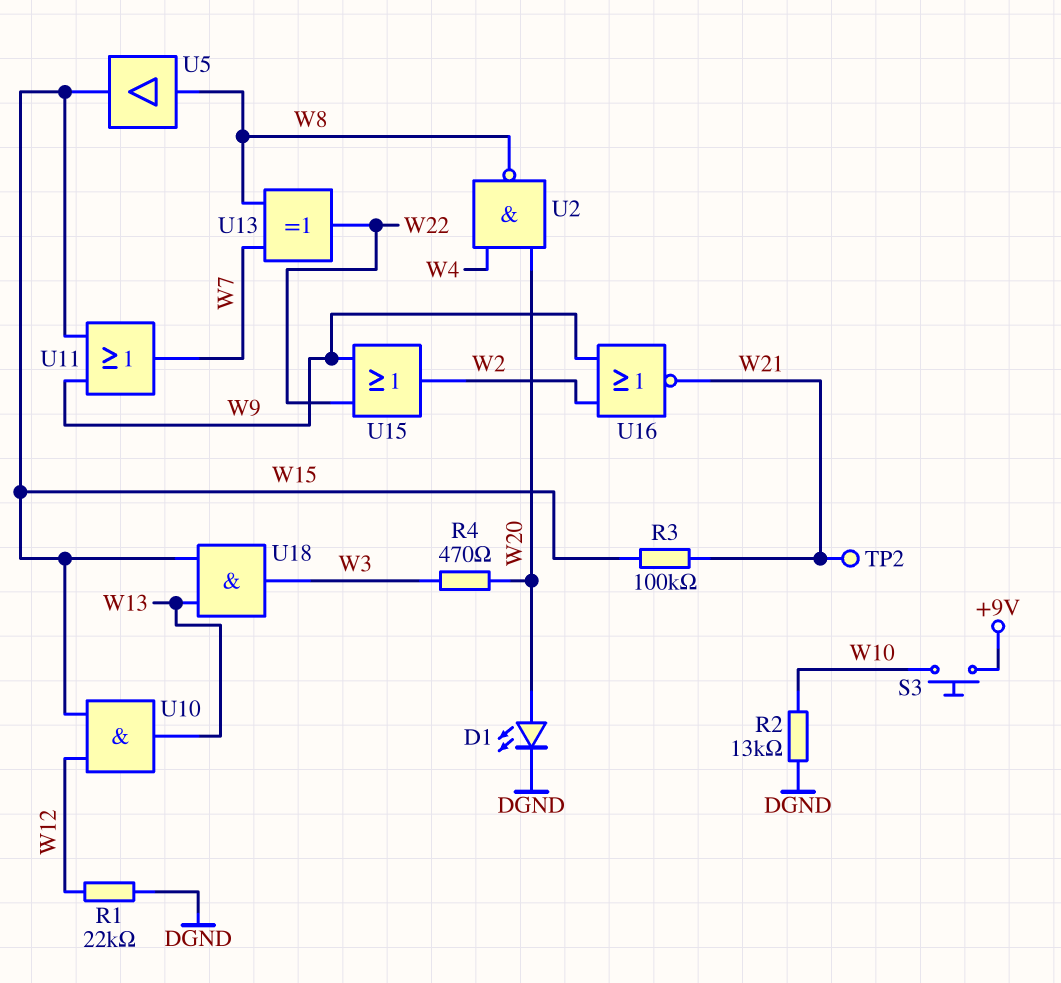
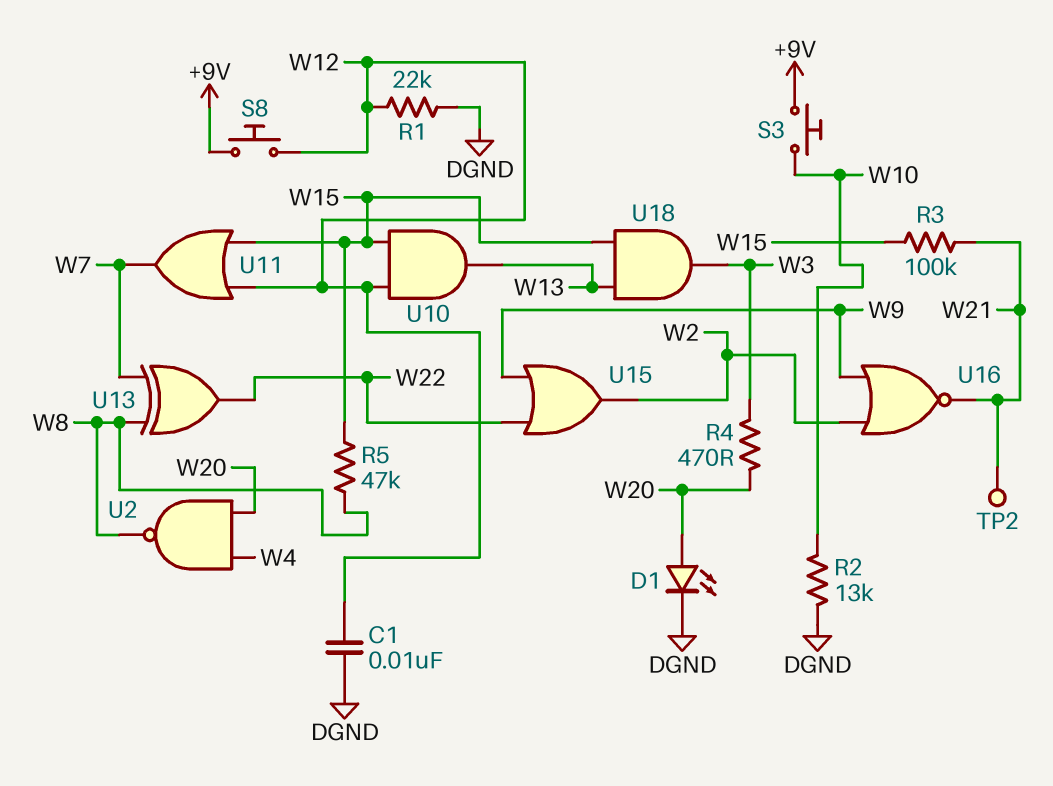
C1: none -> 10nF (DGND, W12)
R5: none -> 47k (W8, W15)
S8: none -> button (+9V, W12)
U5: buffer (in W8, out W15) -> none
U11: OR (in W9, in W15, out W7) -> OR (in W12, in W15, out W7)

